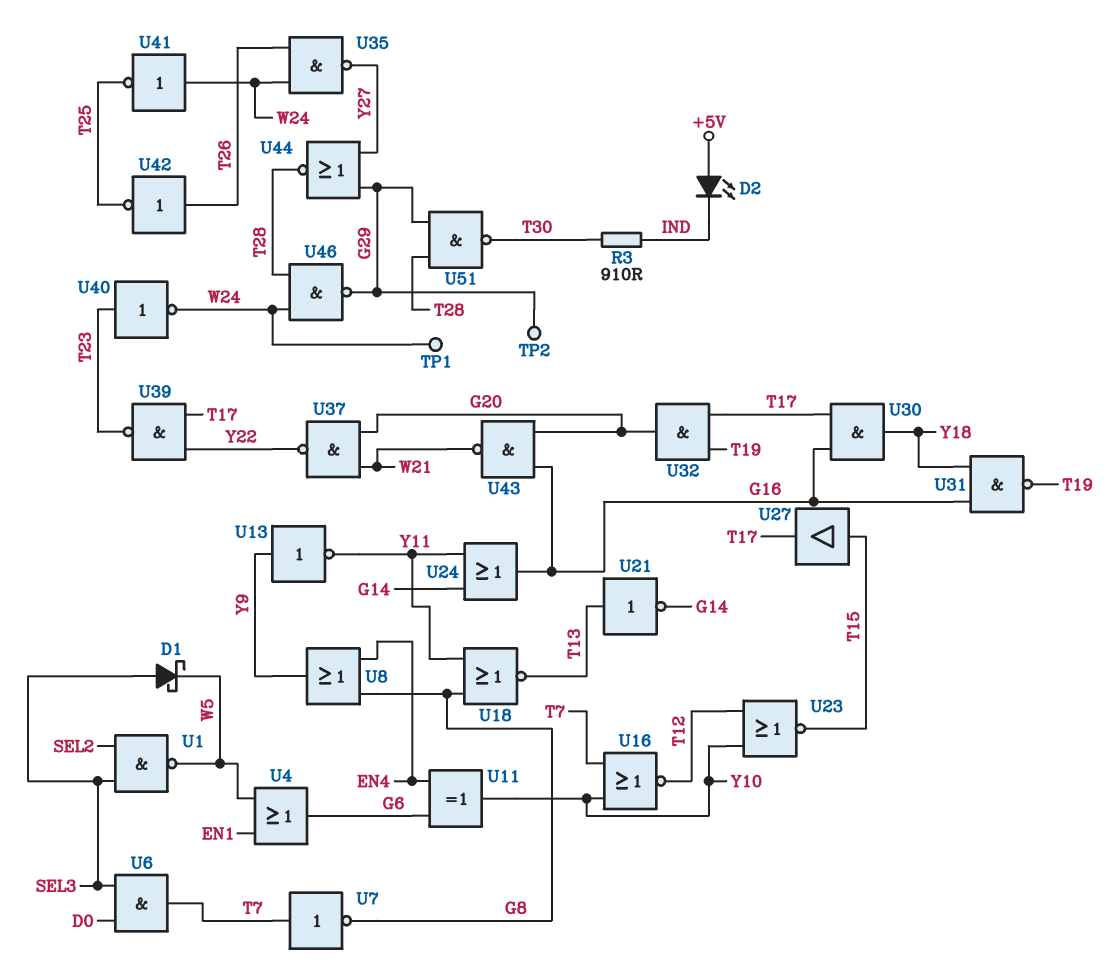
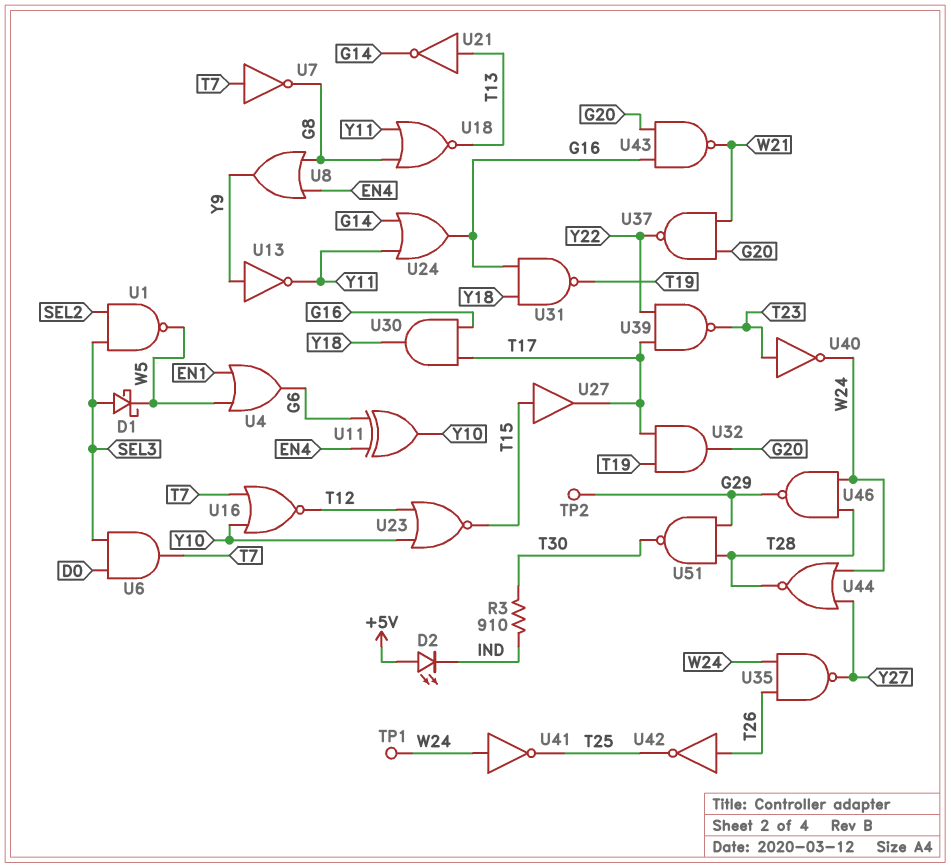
U44: NOR (in G29, in Y27, out T28) -> NOR (in W24, in Y27, out T28)

